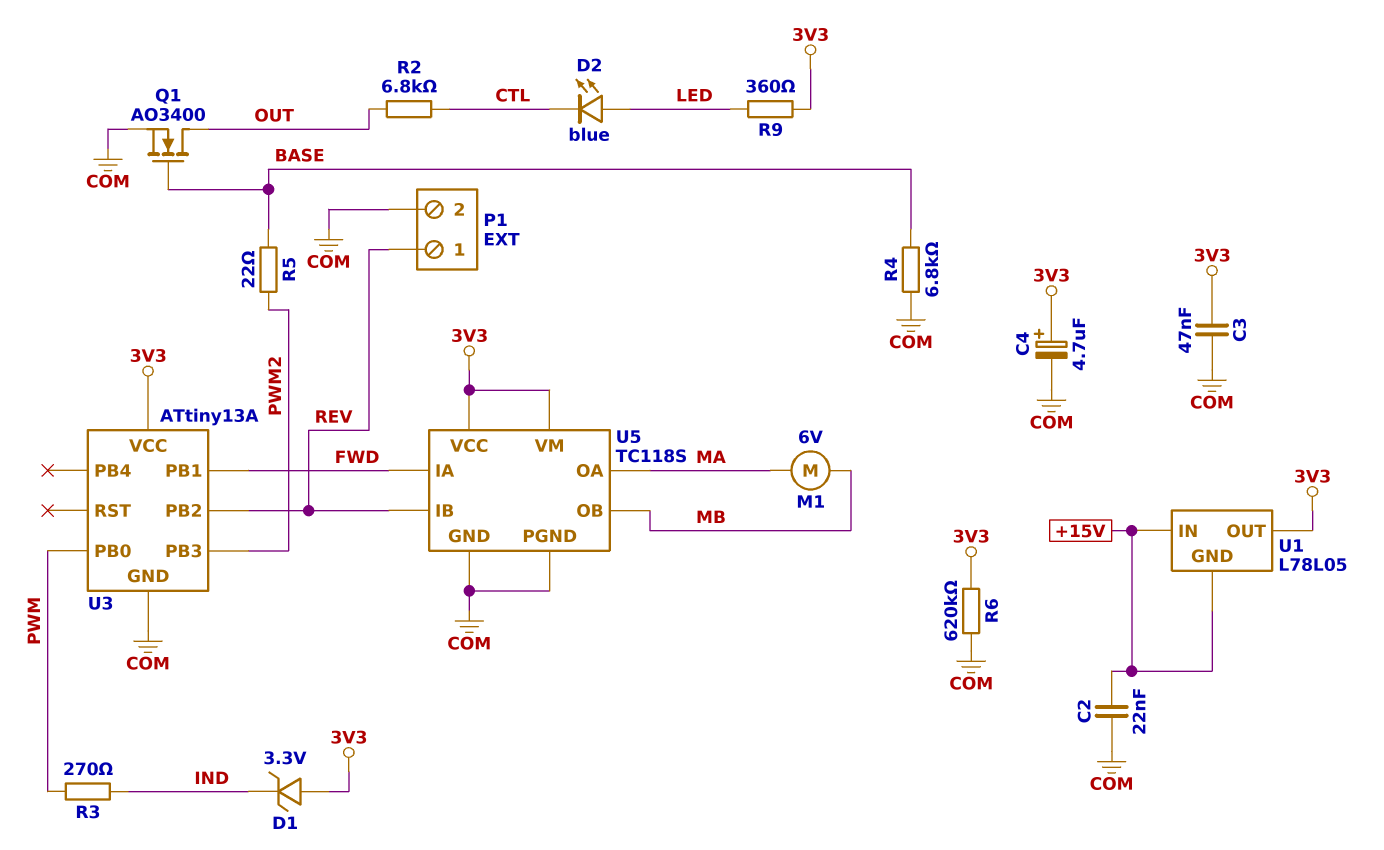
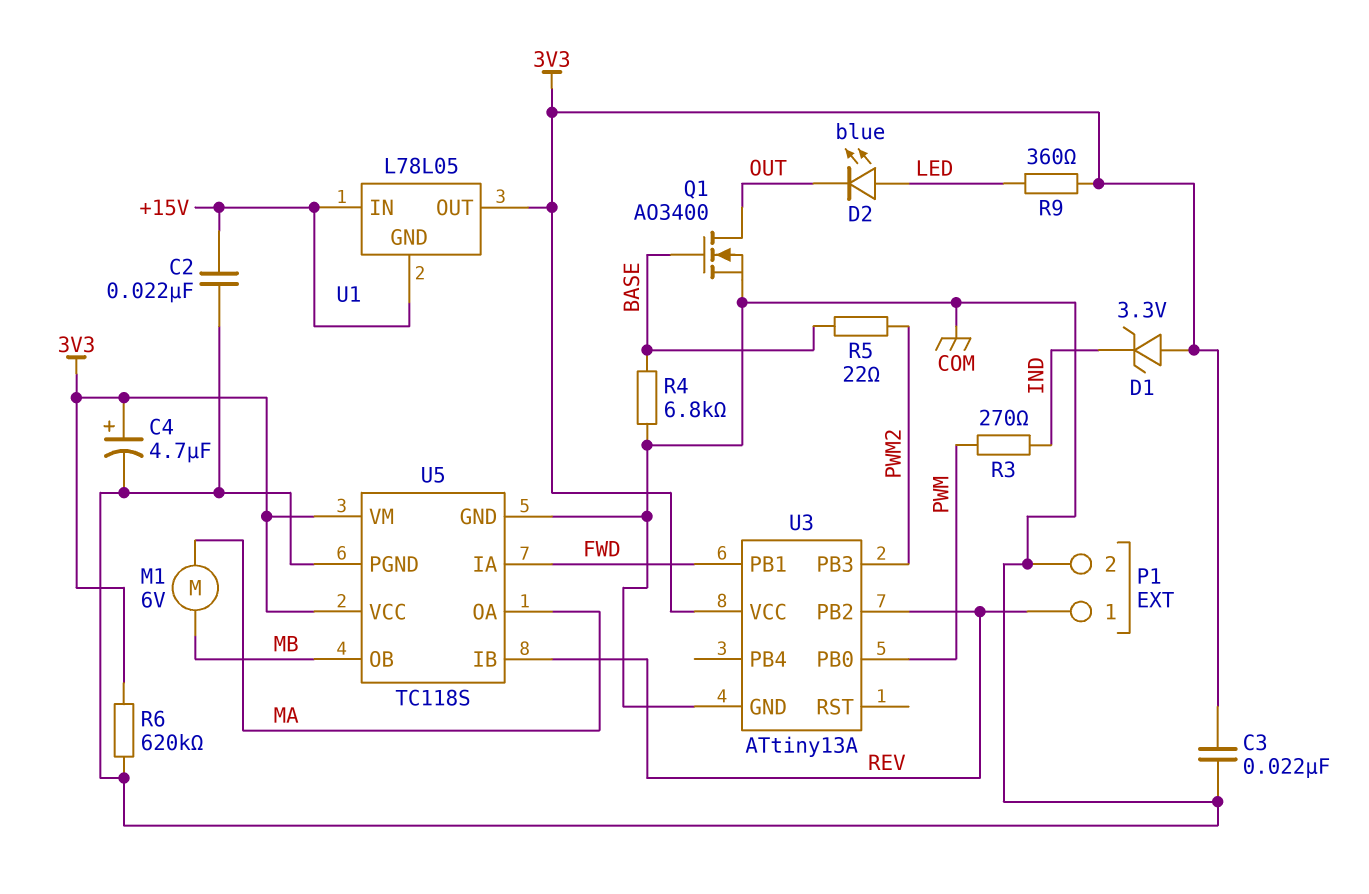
C3: 47nF (3V3, COM) -> 22nF (3V3, COM)
D2: LED blue (A LED, K CTL) -> LED blue (A LED, K OUT)
R2: 6.8k (CTL, OUT) -> none

